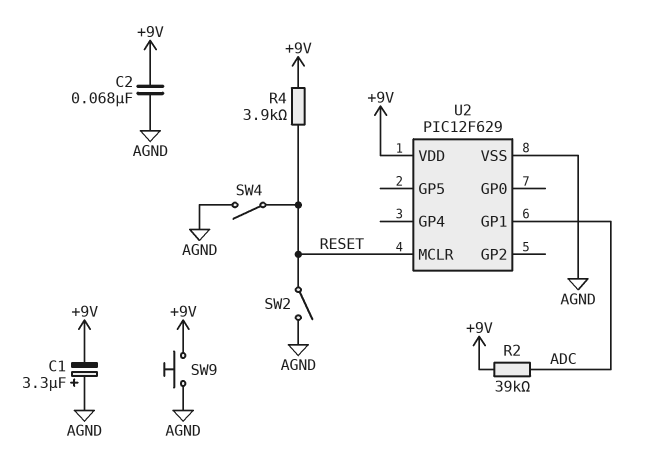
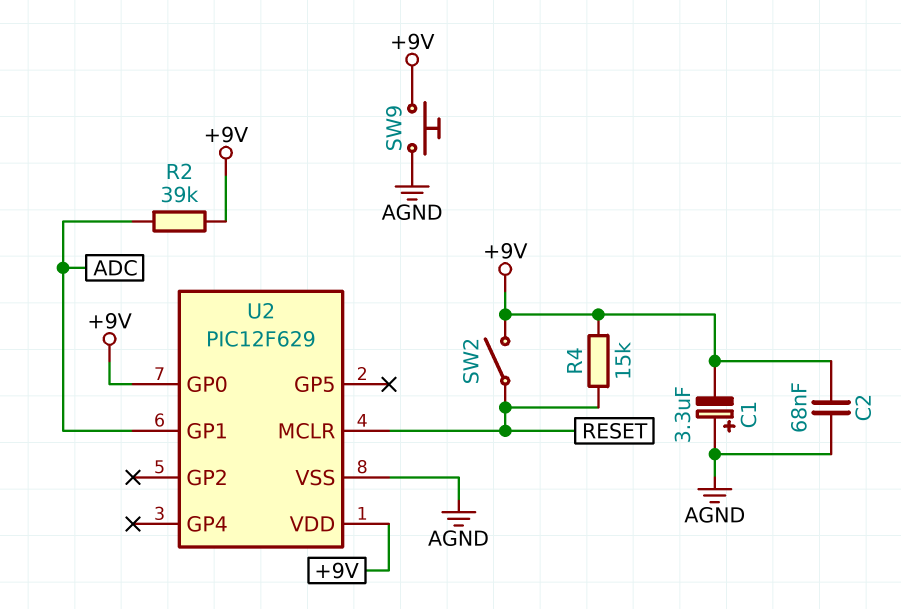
R4: 3.9k (+9V, RESET) -> 15k (+9V, RESET)
SW2: switch (AGND, RESET) -> switch (+9V, RESET)
SW4: switch (AGND, RESET) -> none
U2 pin GP0: none -> +9V

